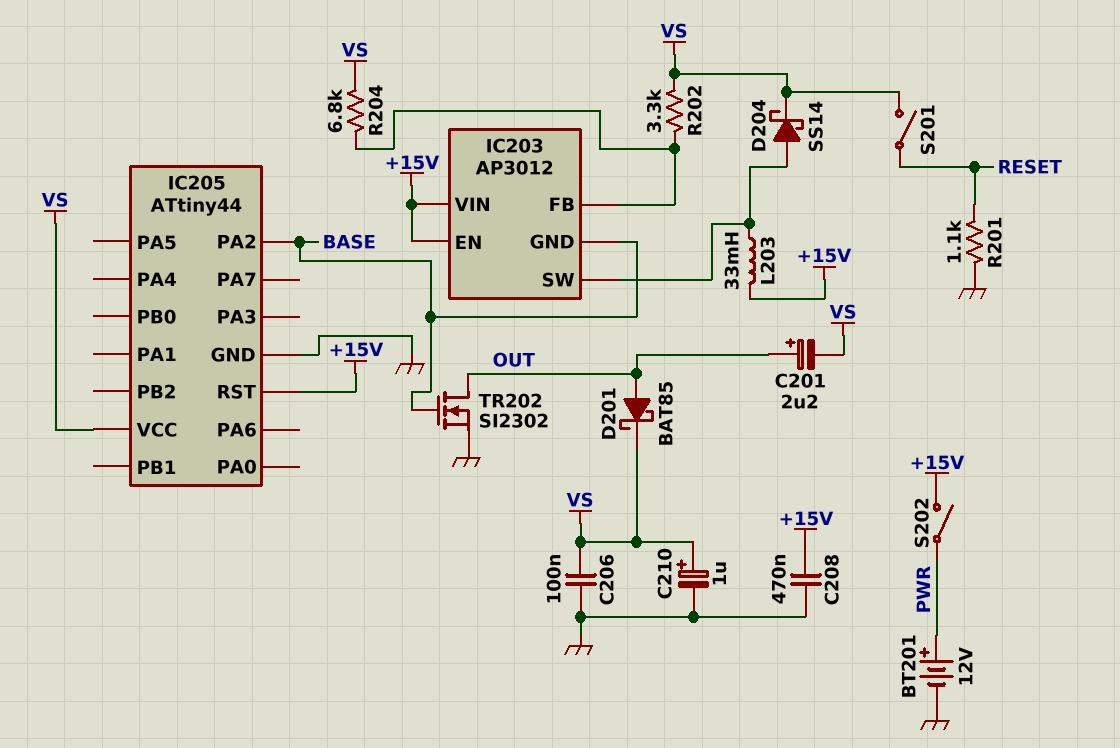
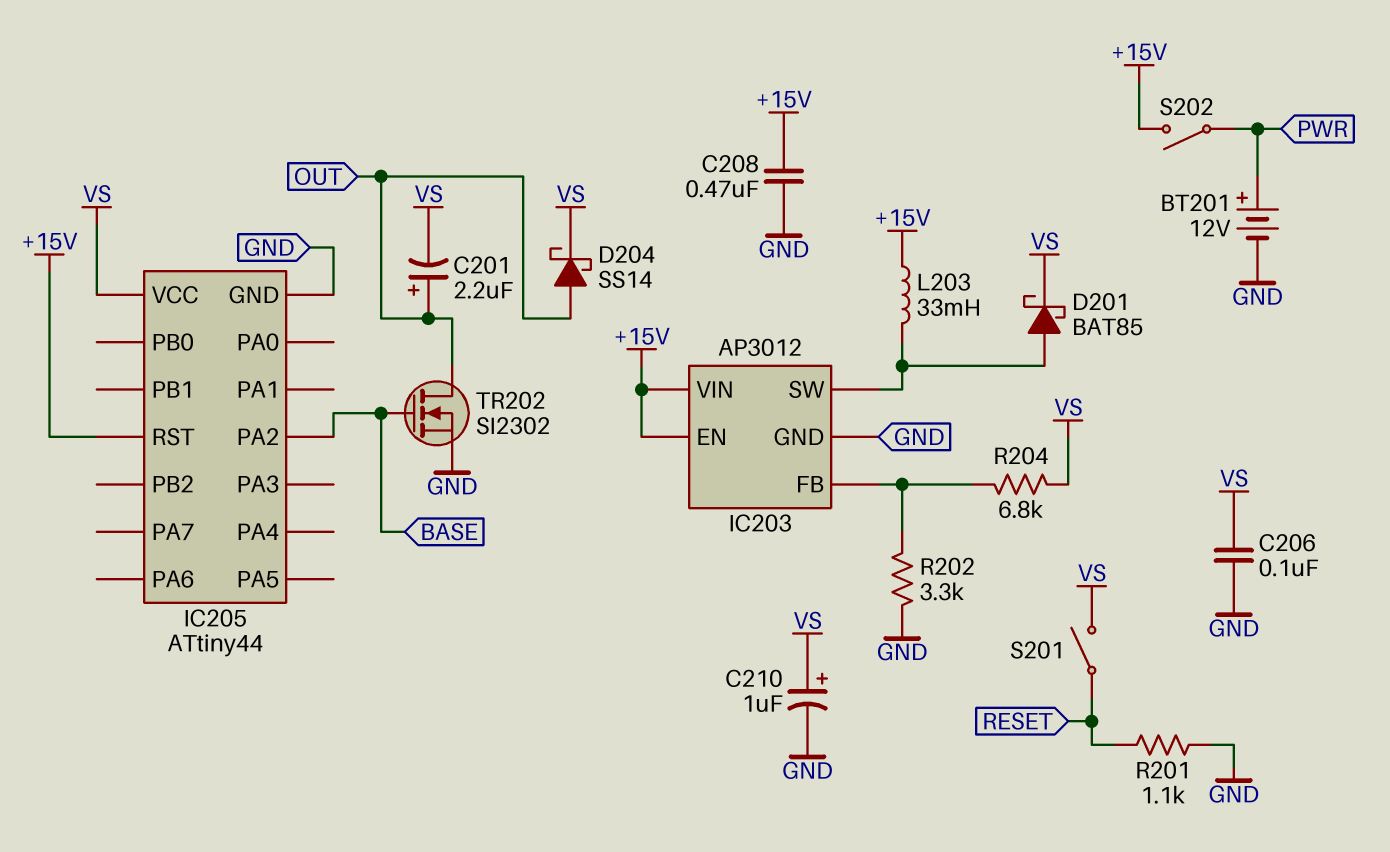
D201: schottky BAT85 (A OUT, K VS) -> schottky BAT85 (A IC203/SW, K VS)
D204: schottky SS14 (A IC203/SW, K VS) -> schottky SS14 (A OUT, K VS)
IC203 pin GND: BASE -> GND
R202: 3.3k (IC203/FB, VS) -> 3.3k (GND, IC203/FB)

